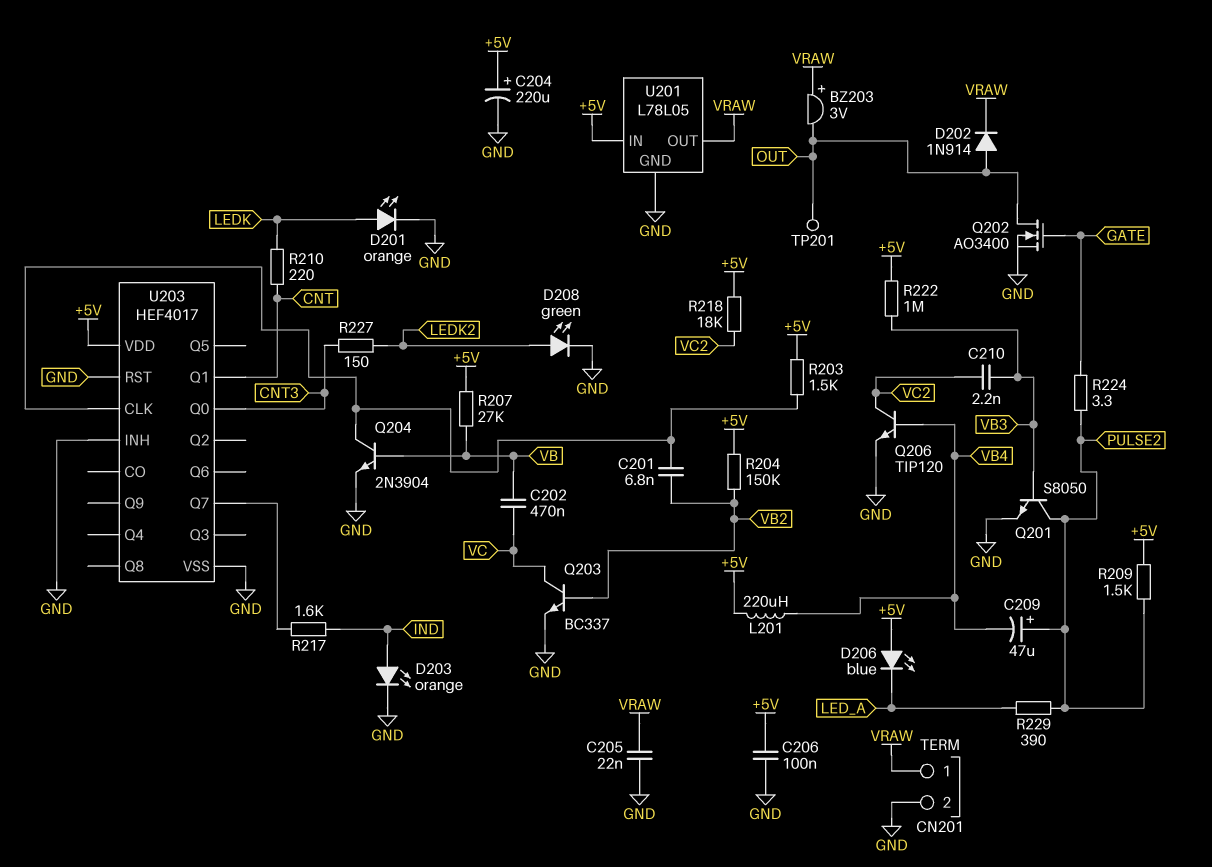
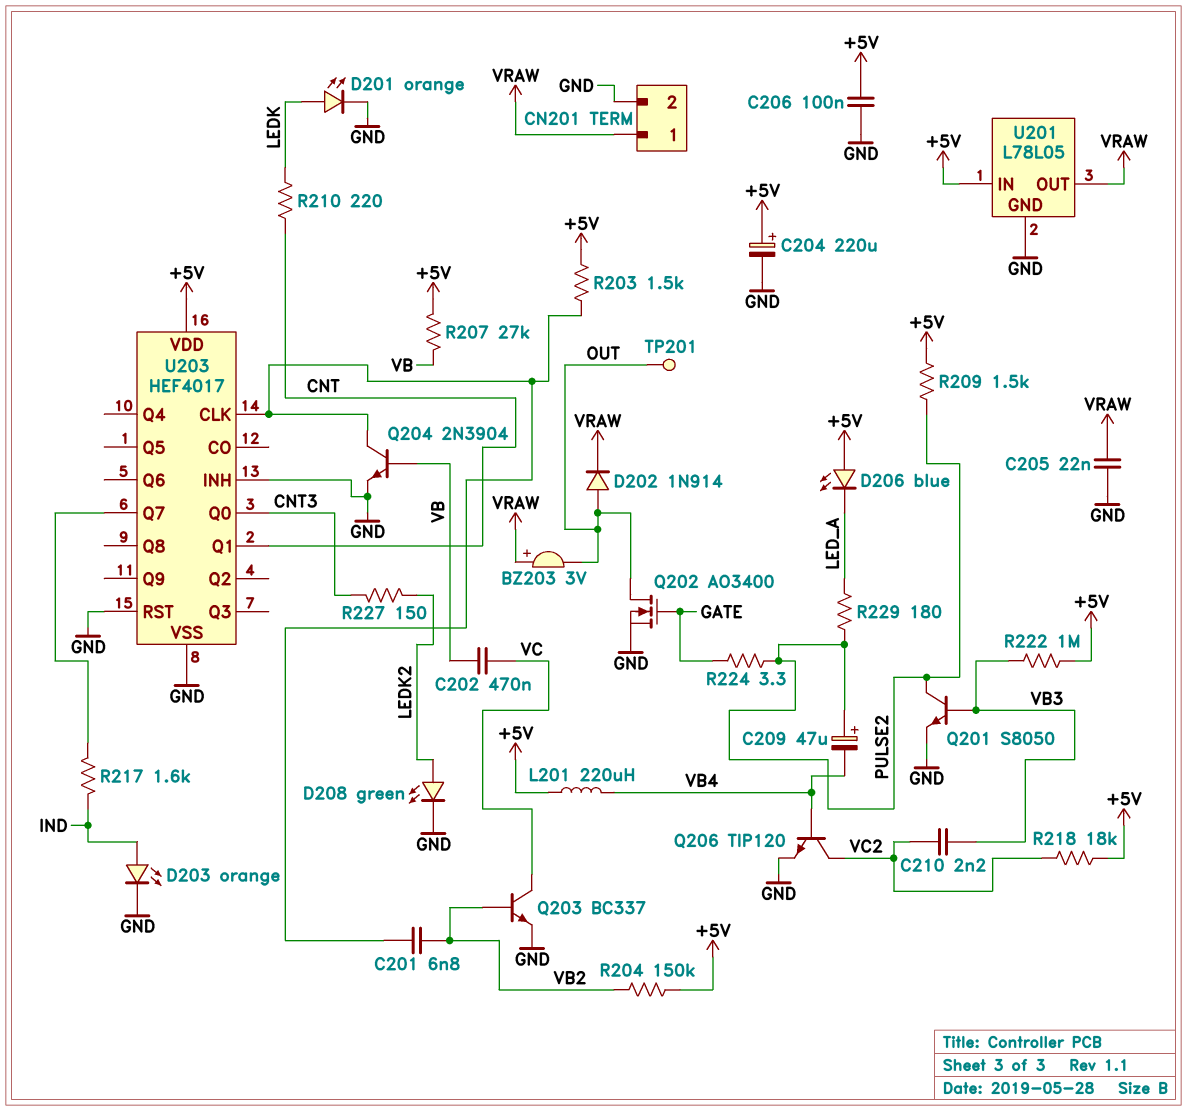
R229: 390 (LED_A, PULSE2) -> 180 (LED_A, PULSE2)

